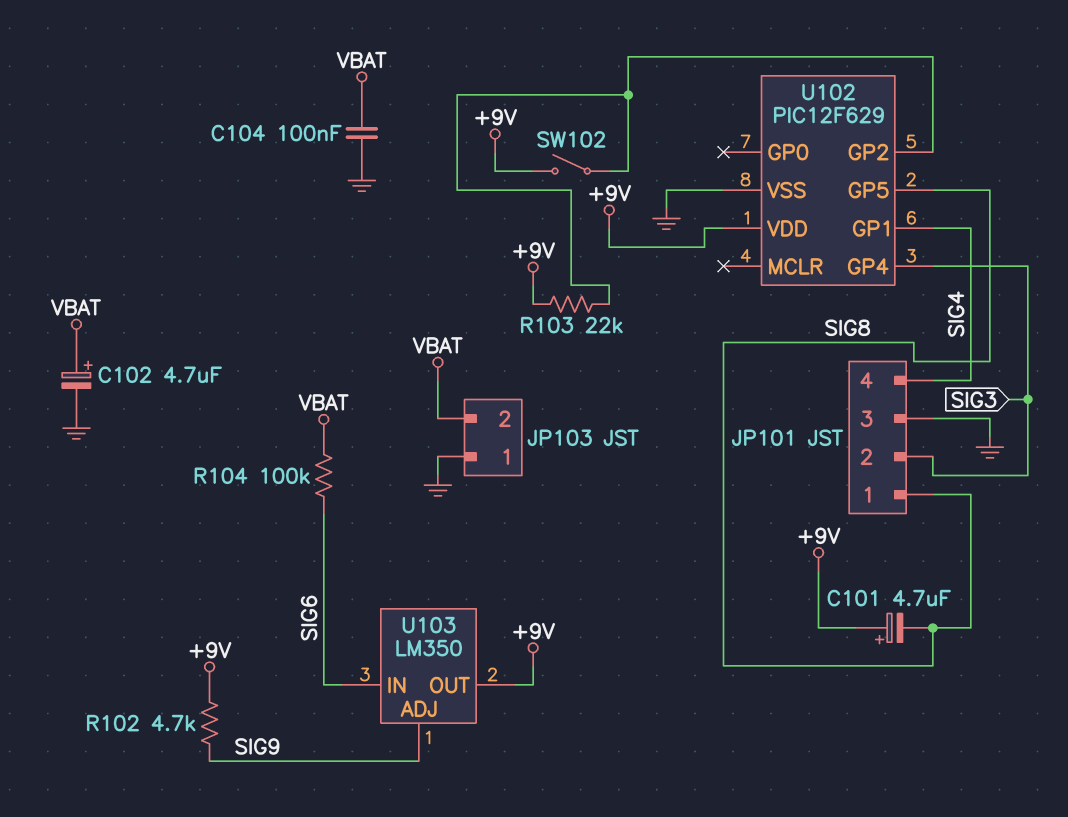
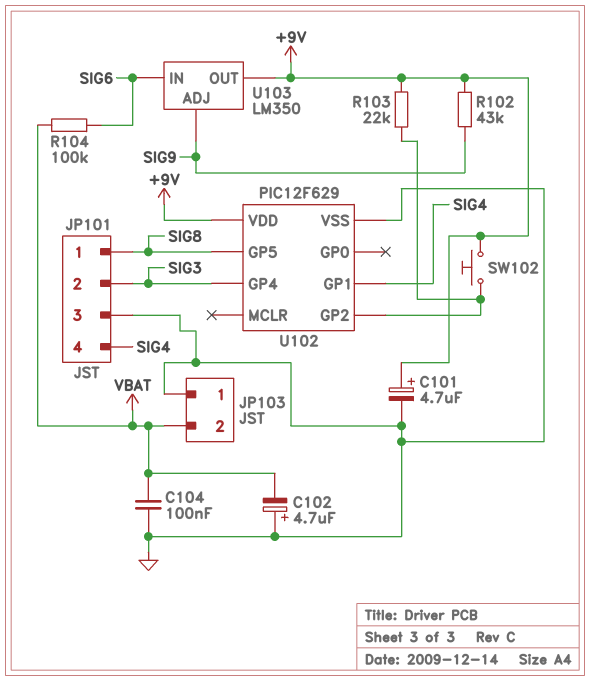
C101: 4.7uF (plus +9V, minus SIG8) -> 4.7uF (plus +9V, minus GND)
C102: 4.7uF (plus VBAT, minus GND) -> 4.7uF (plus GND, minus VBAT)
R102: 4.7k (+9V, SIG9) -> 43k (+9V, SIG9)
SW102: switch (+9V, U102/GP2) -> button (+9V, U102/GP2)

